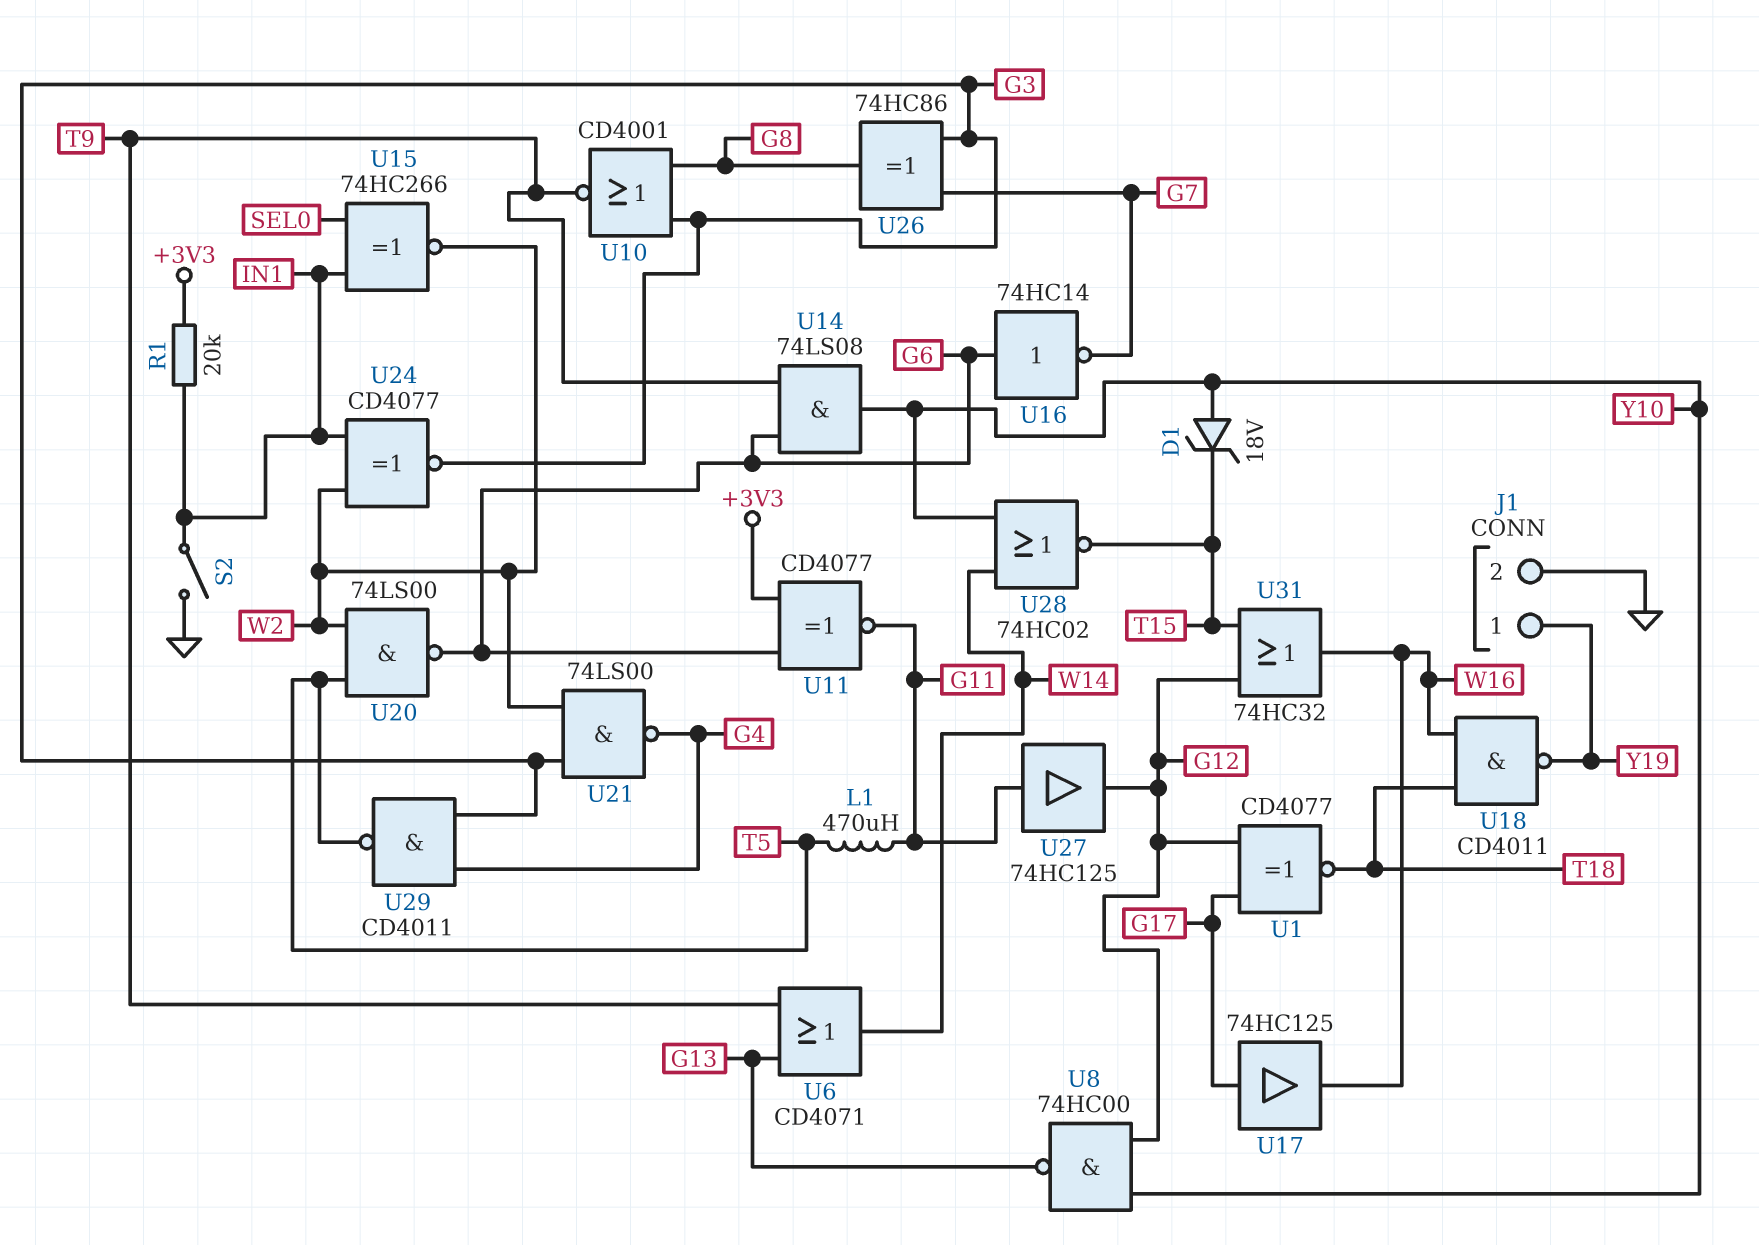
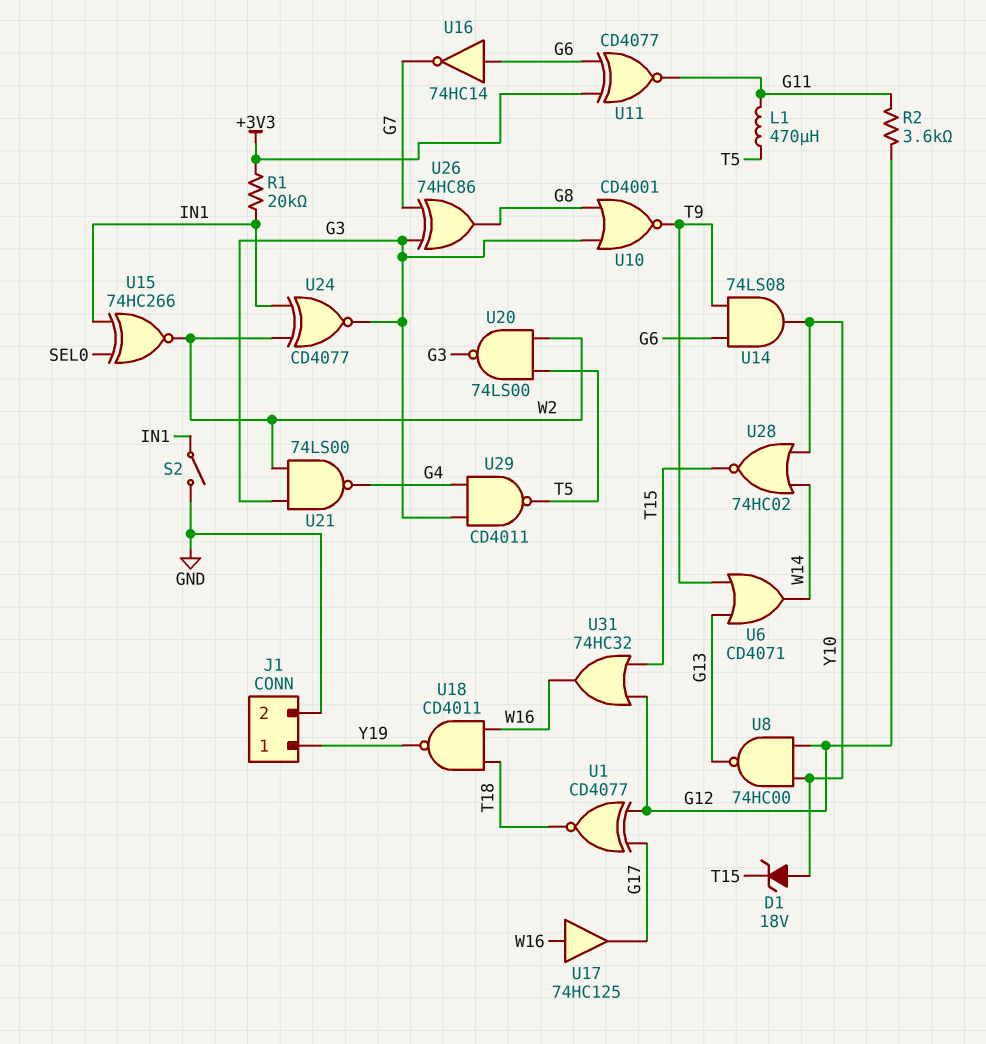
R2: none -> 3.6k (G11, G12)
U17: buffer 74HC125 (in G17, out W16) -> buffer 74HC125 (in W16, out G17)
U20: NAND 74LS00 (in T5, in W2, out G6) -> NAND 74LS00 (in T5, in W2, out G3)
U27: buffer 74HC125 (in G11, out G12) -> none

